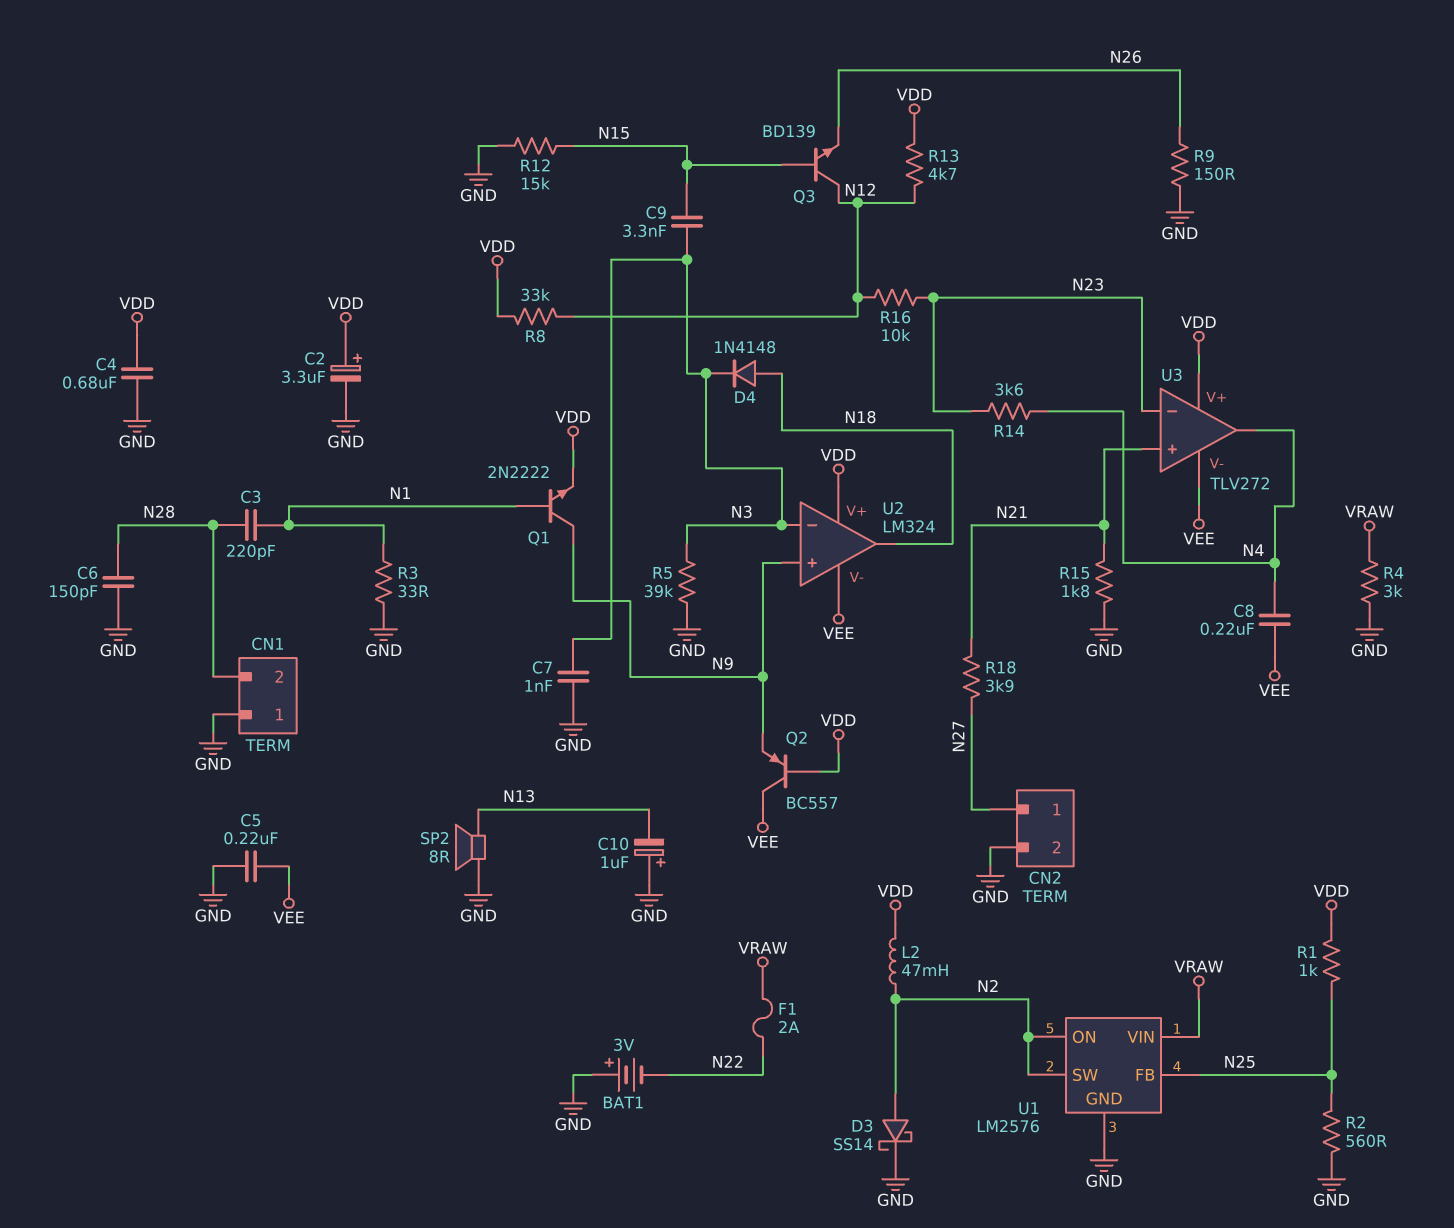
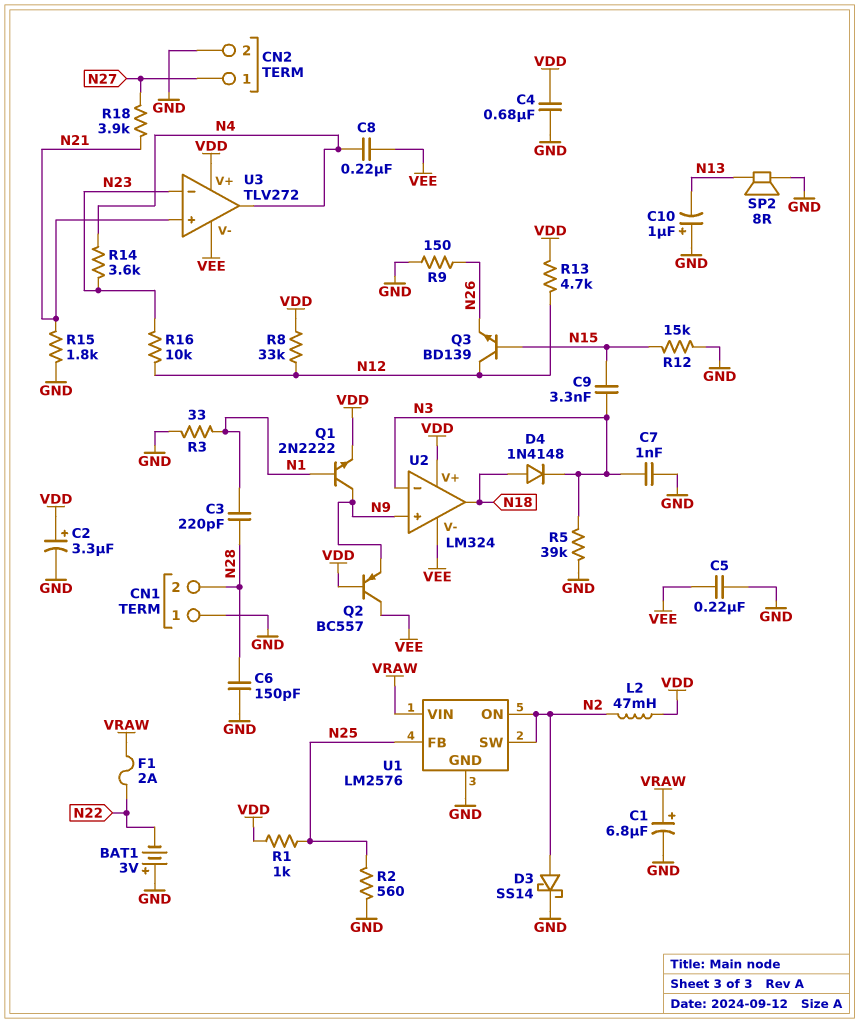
C1: none -> 6.8uF (plus VRAW, minus GND)
R4: 3k (GND, VRAW) -> none

